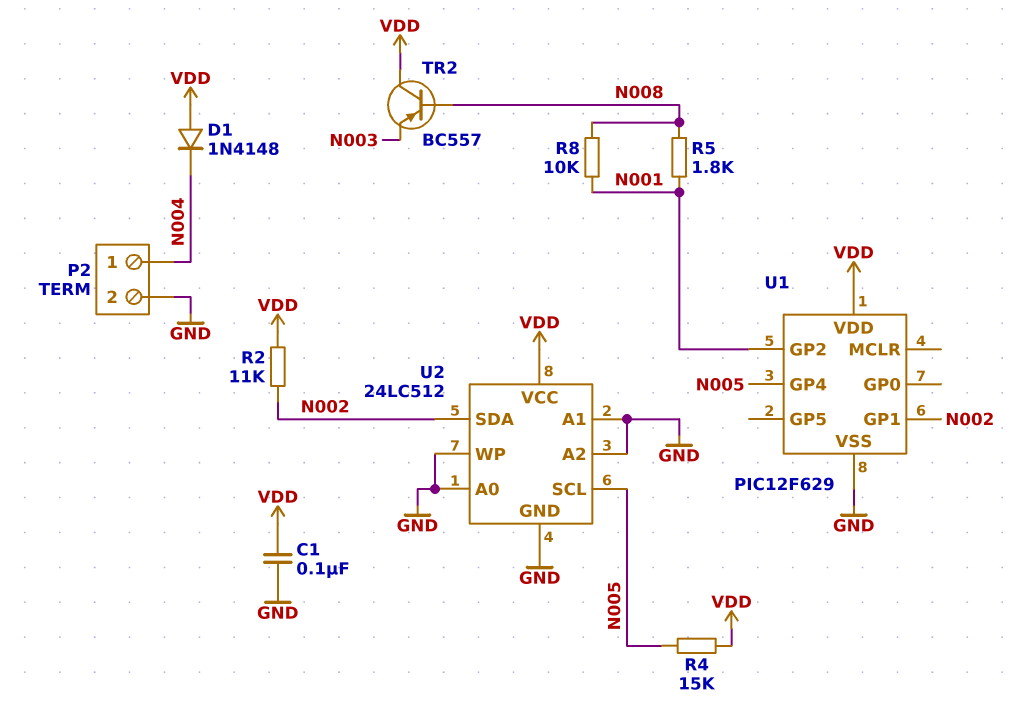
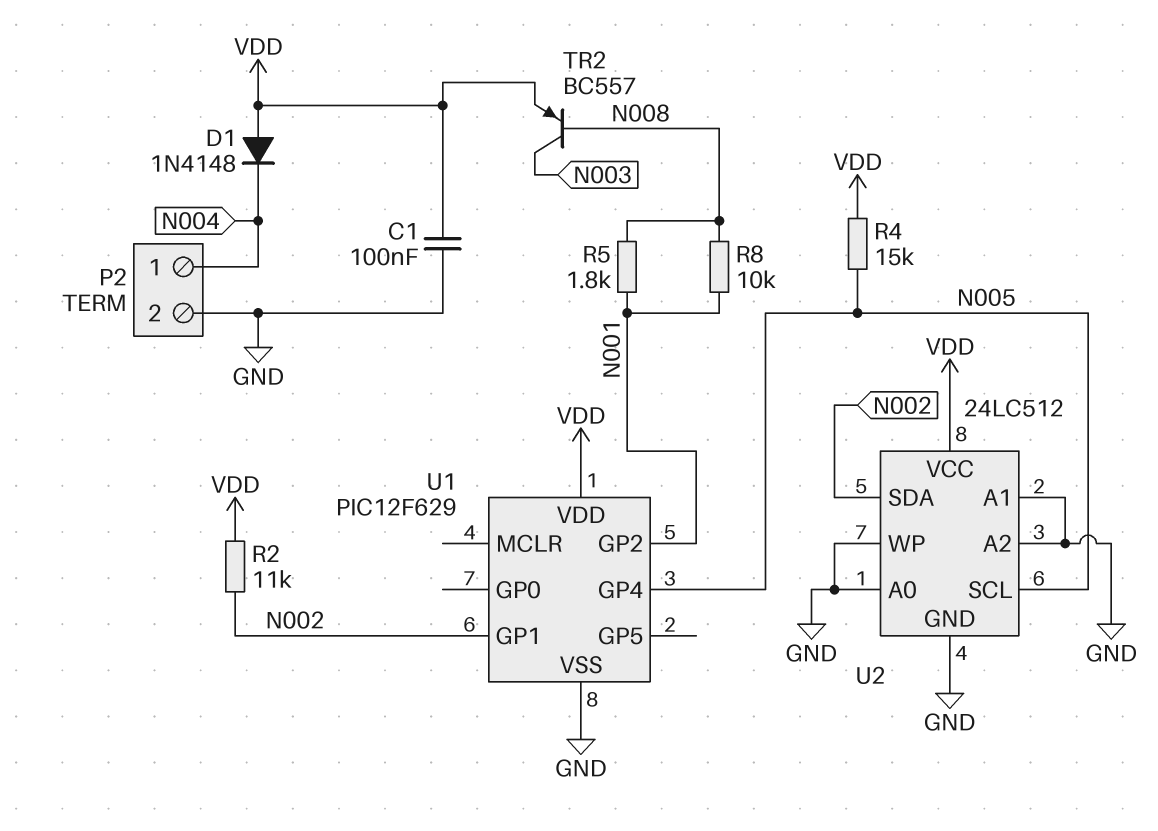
TR2: PNP BC557 (B N008, C VDD, E N003) -> PNP BC557 (B N008, C N003, E VDD)

